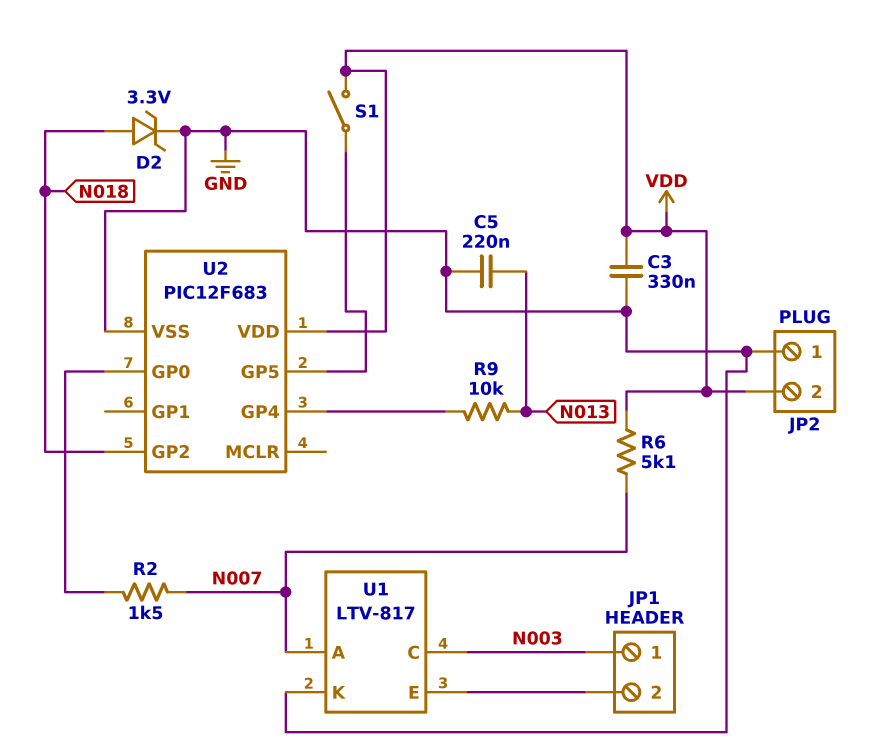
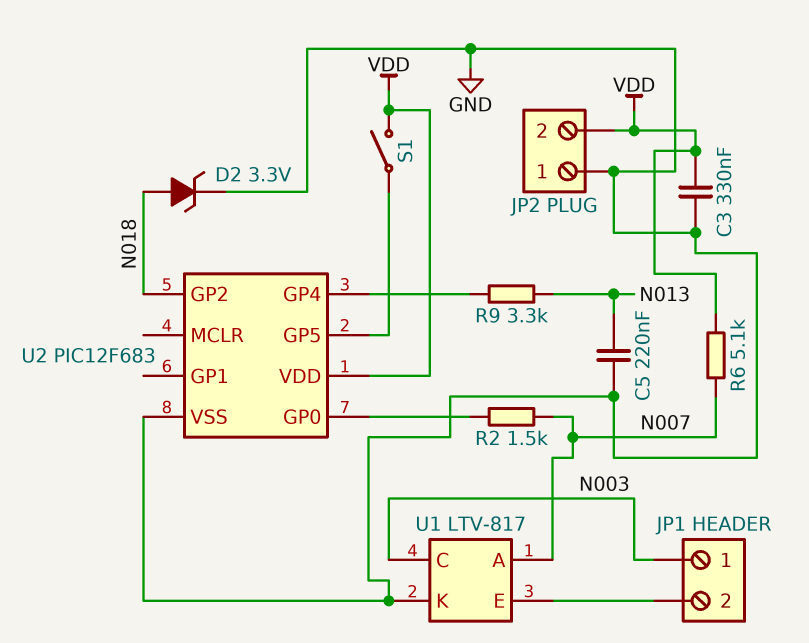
R9: 10k (N013, U2/GP4) -> 3.3k (N013, U2/GP4)

